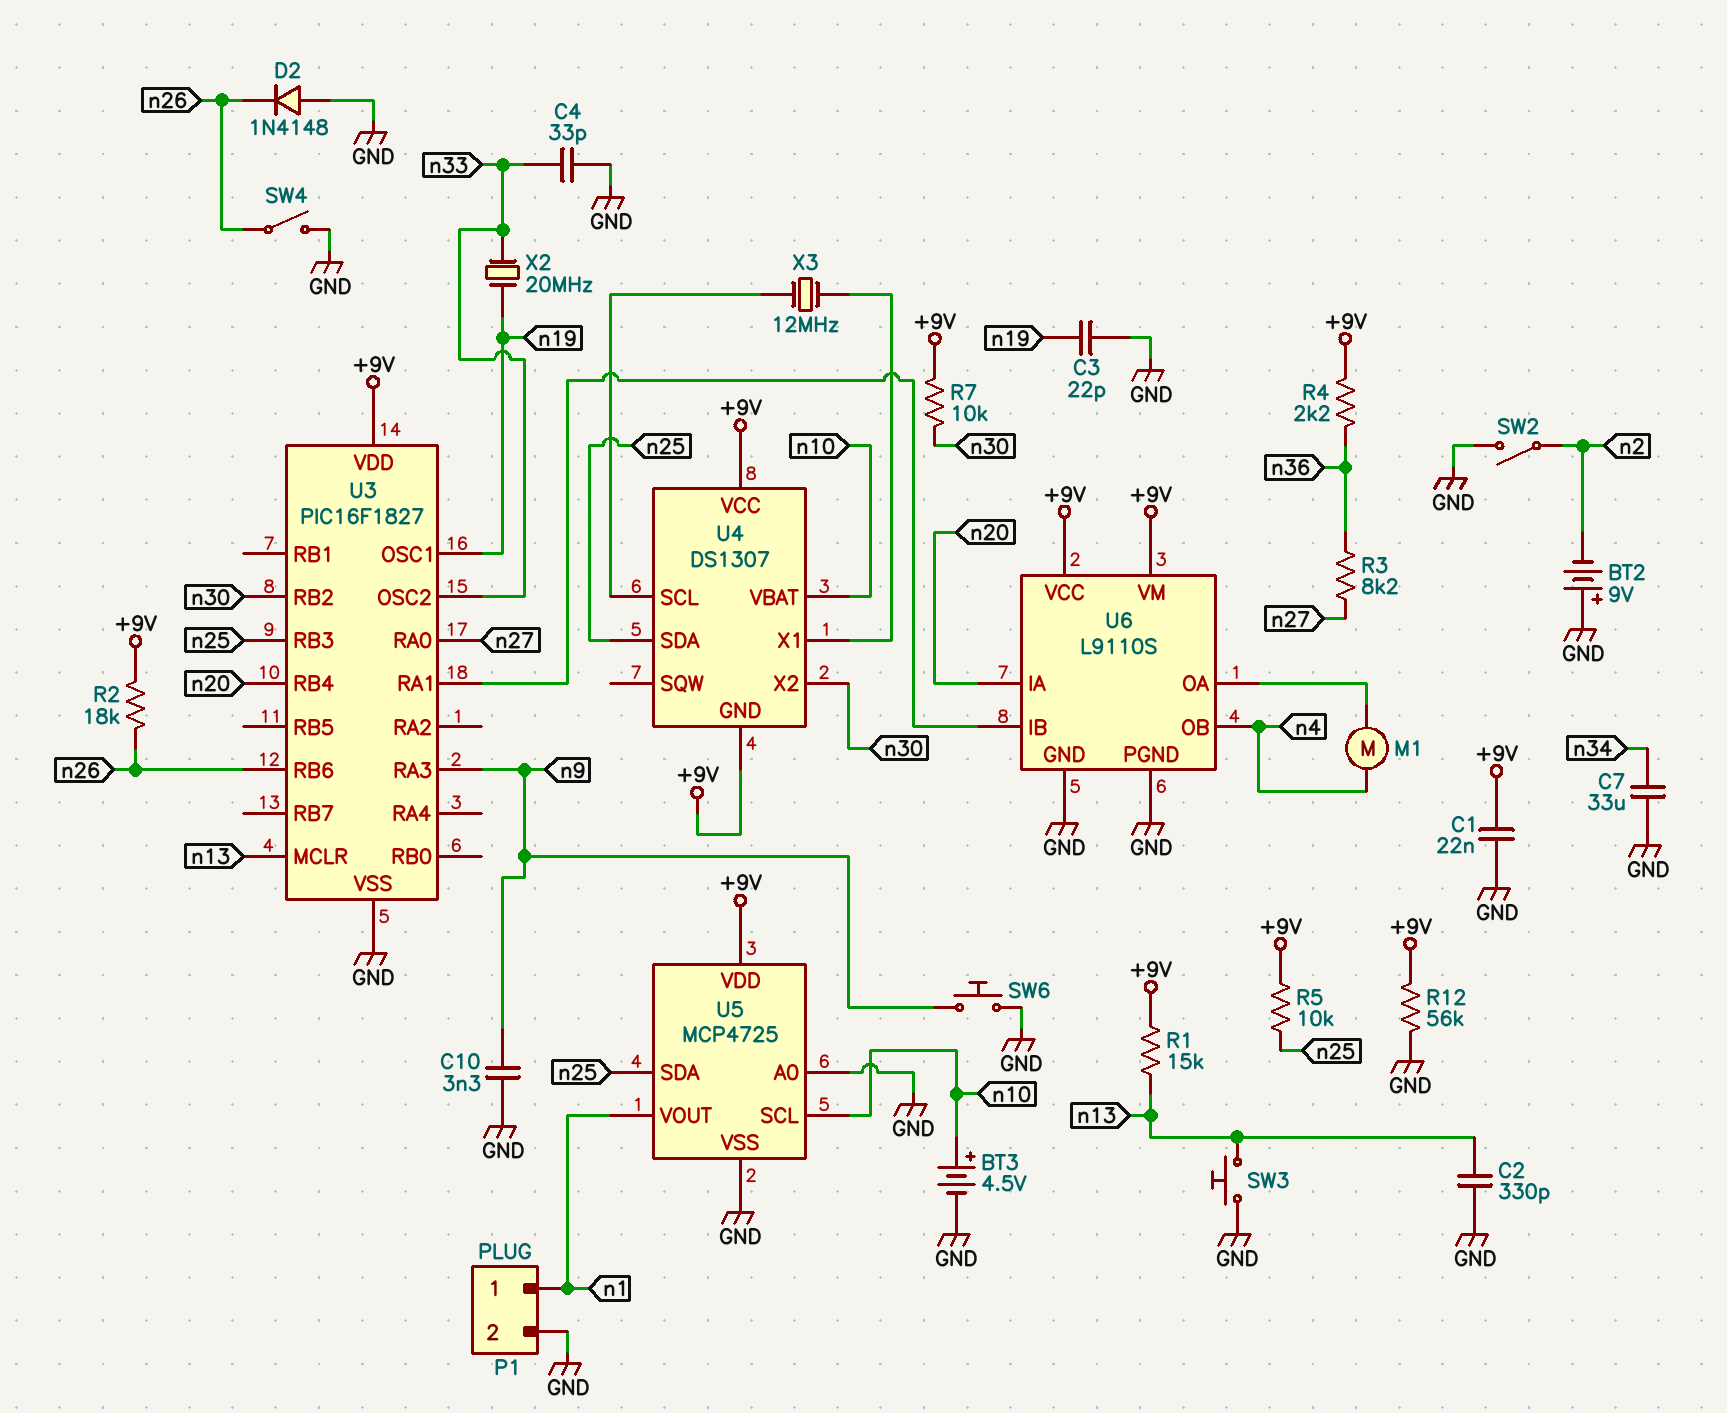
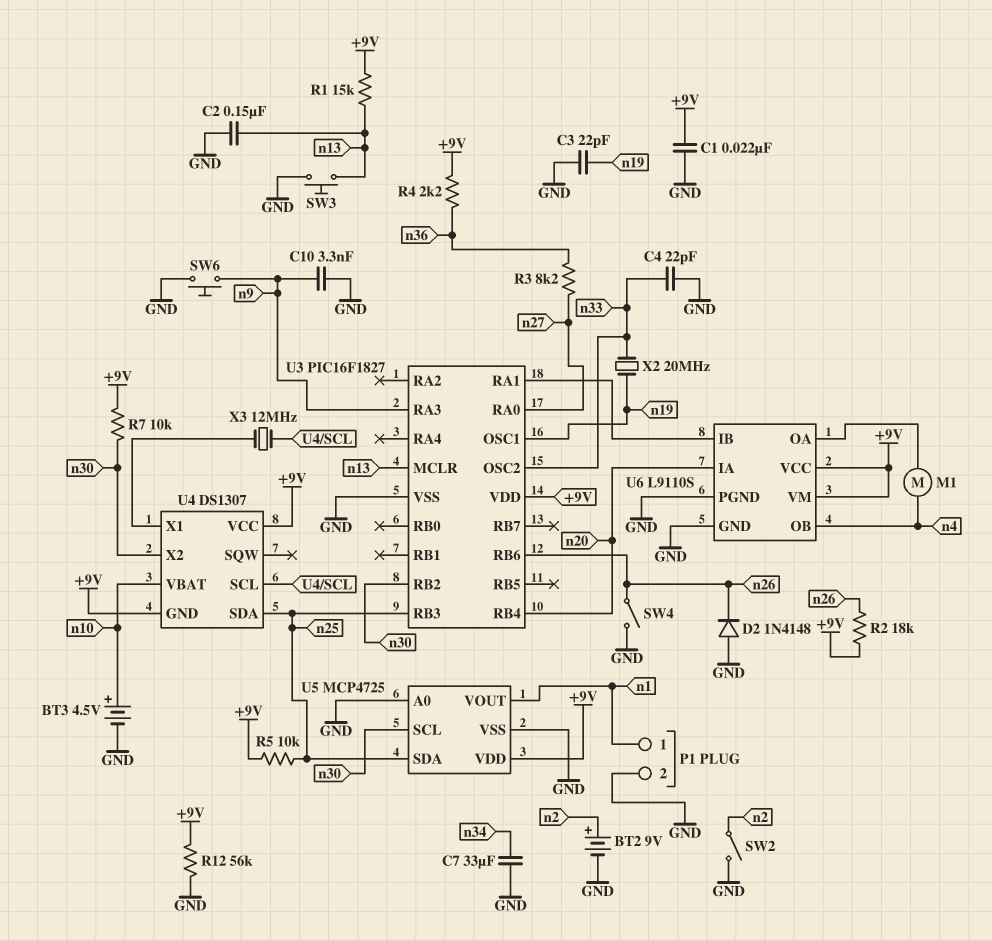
BT2: 9V (plus GND, minus n2) -> 9V (plus n2, minus GND)
C2: 330pF (GND, n13) -> 150nF (GND, n13)
C4: 33pF (GND, n33) -> 22pF (GND, n33)
U5 pin SCL: n10 -> n30

